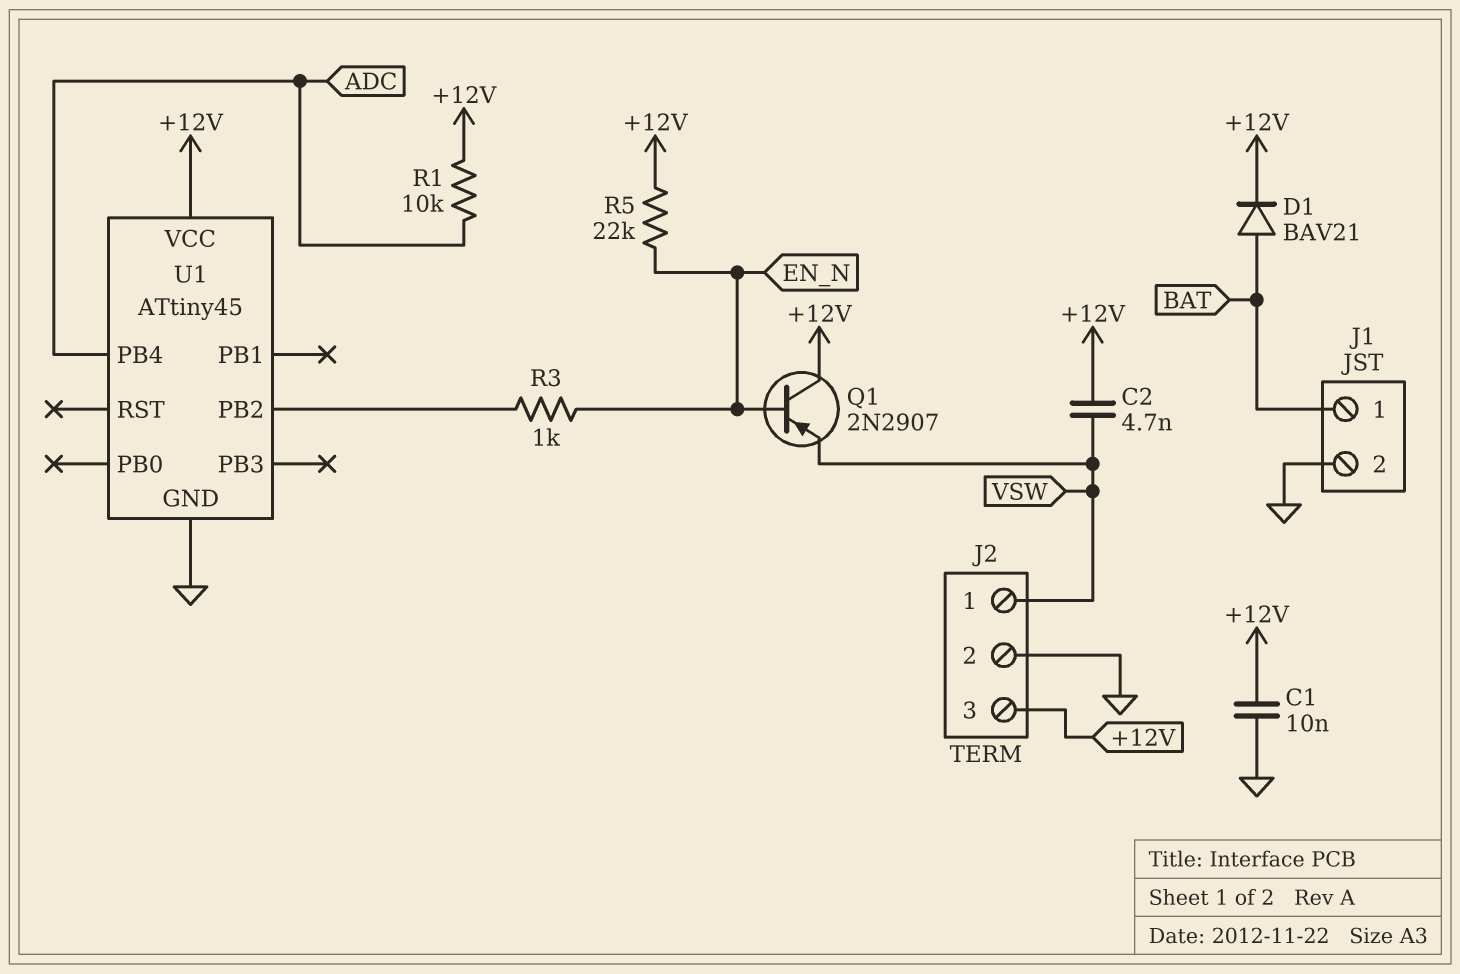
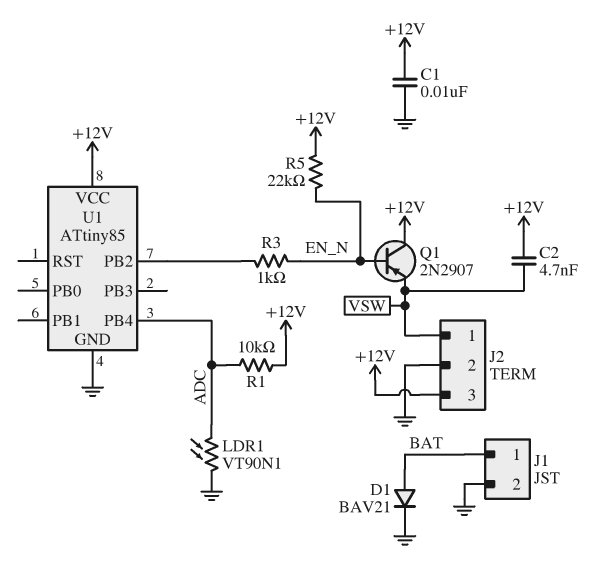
D1: diode BAV21 (A BAT, K +12V) -> diode BAV21 (A BAT, K GND)
LDR1: none -> VT90N1 (ADC, GND)
U1: ATtiny45 -> ATtiny85

